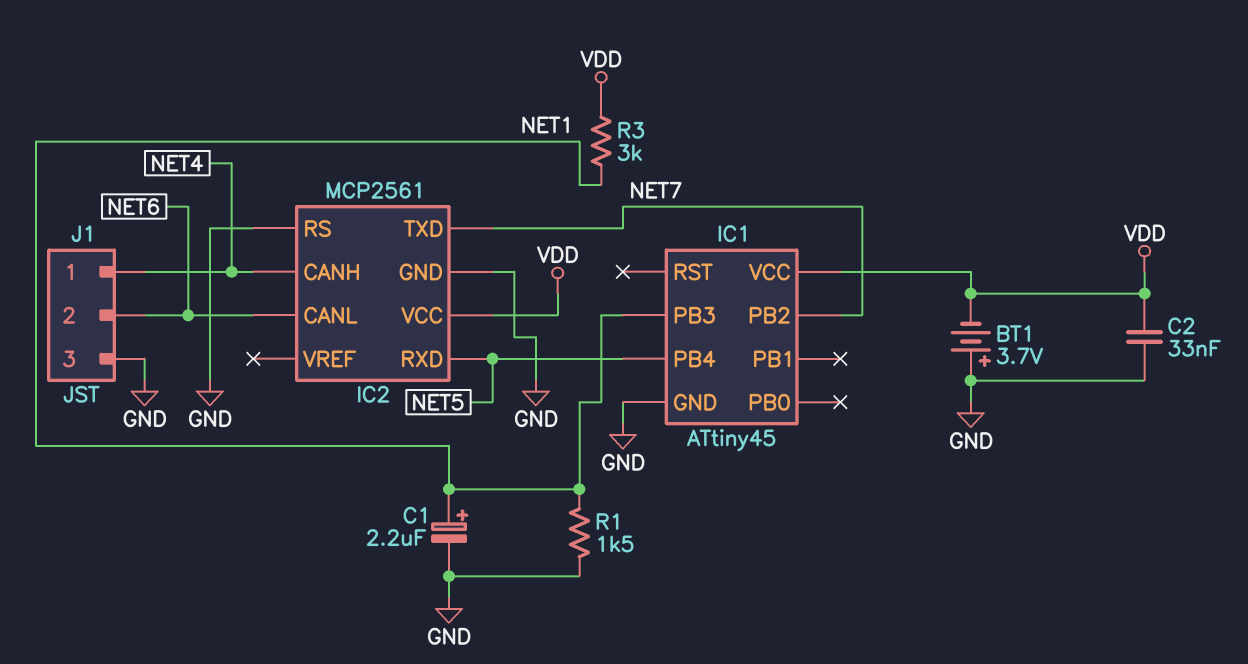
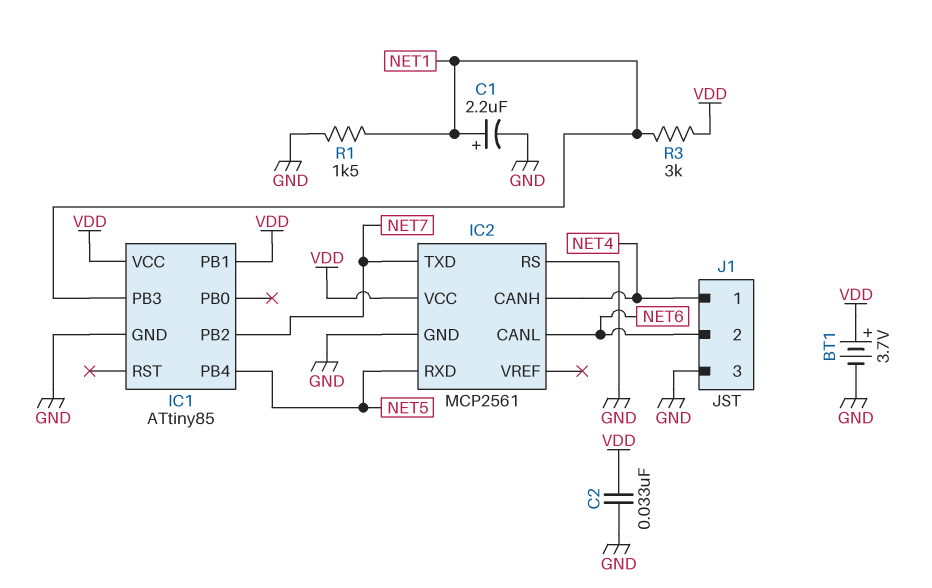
BT1: 3.7V (plus GND, minus VDD) -> 3.7V (plus VDD, minus GND)
IC1: ATtiny45 -> ATtiny85
IC1 pin PB1: none -> VDD

